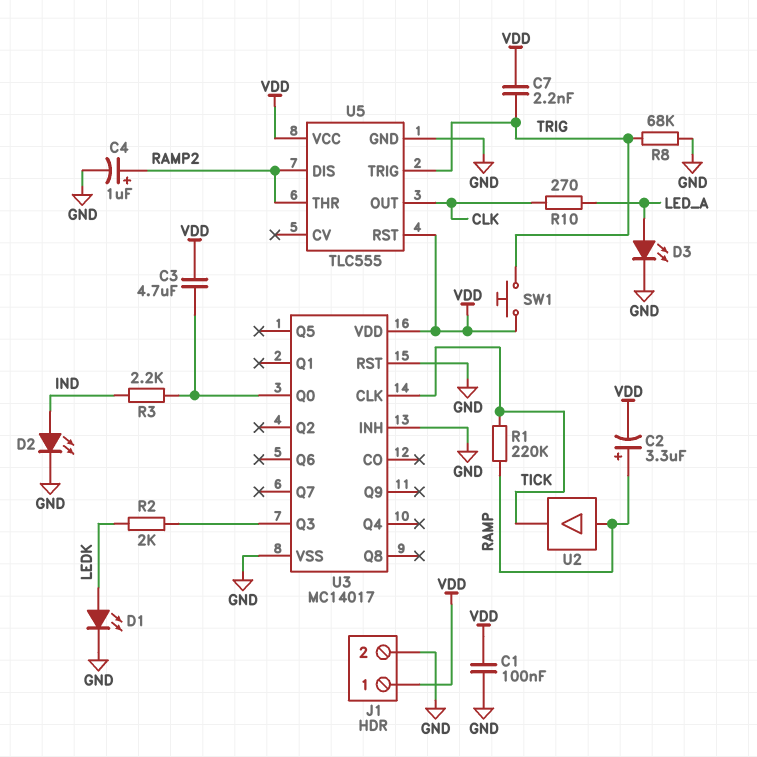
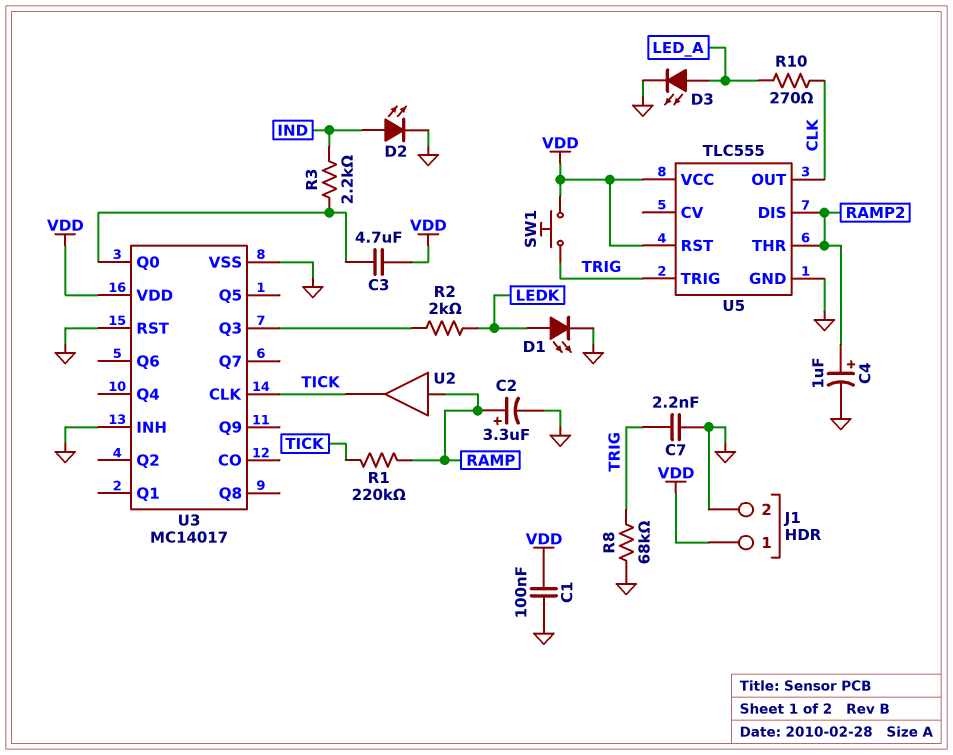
C2: 3.3uF (plus RAMP, minus VDD) -> 3.3uF (plus RAMP, minus GND)
C7: 2.2nF (TRIG, VDD) -> 2.2nF (GND, TRIG)

